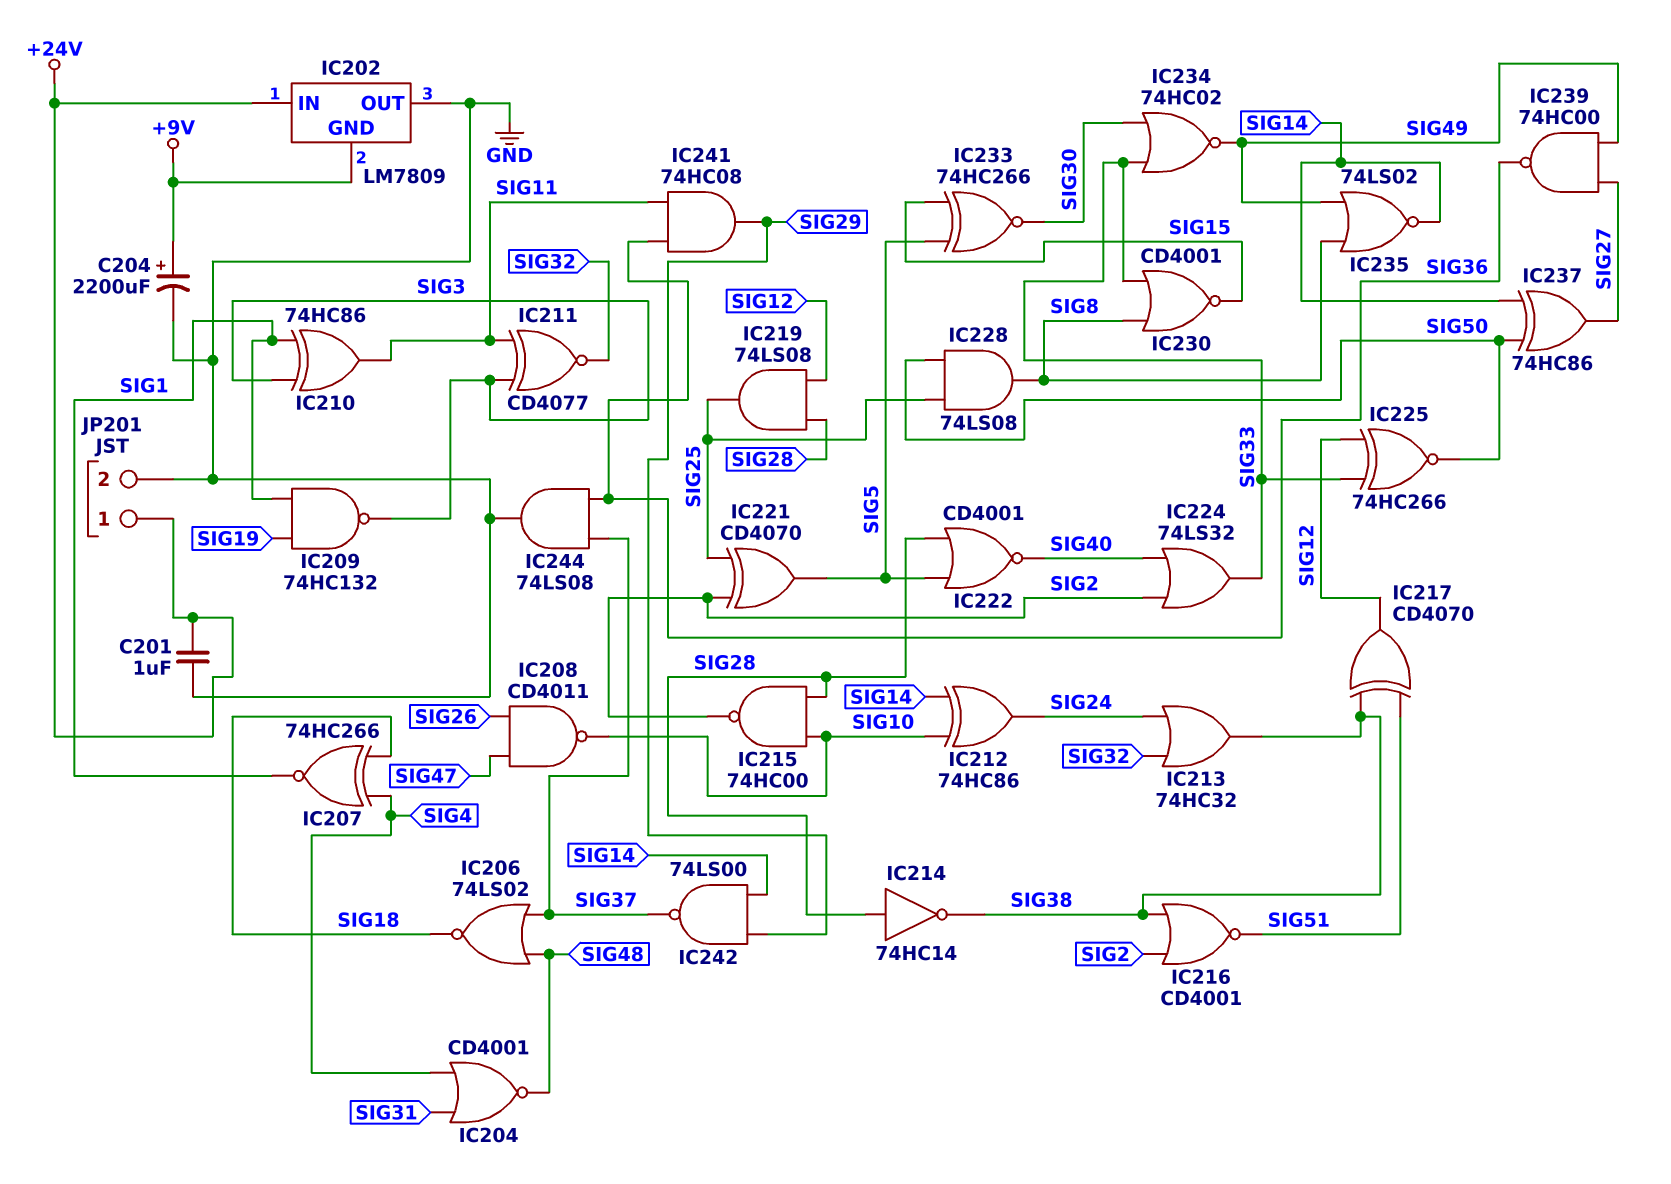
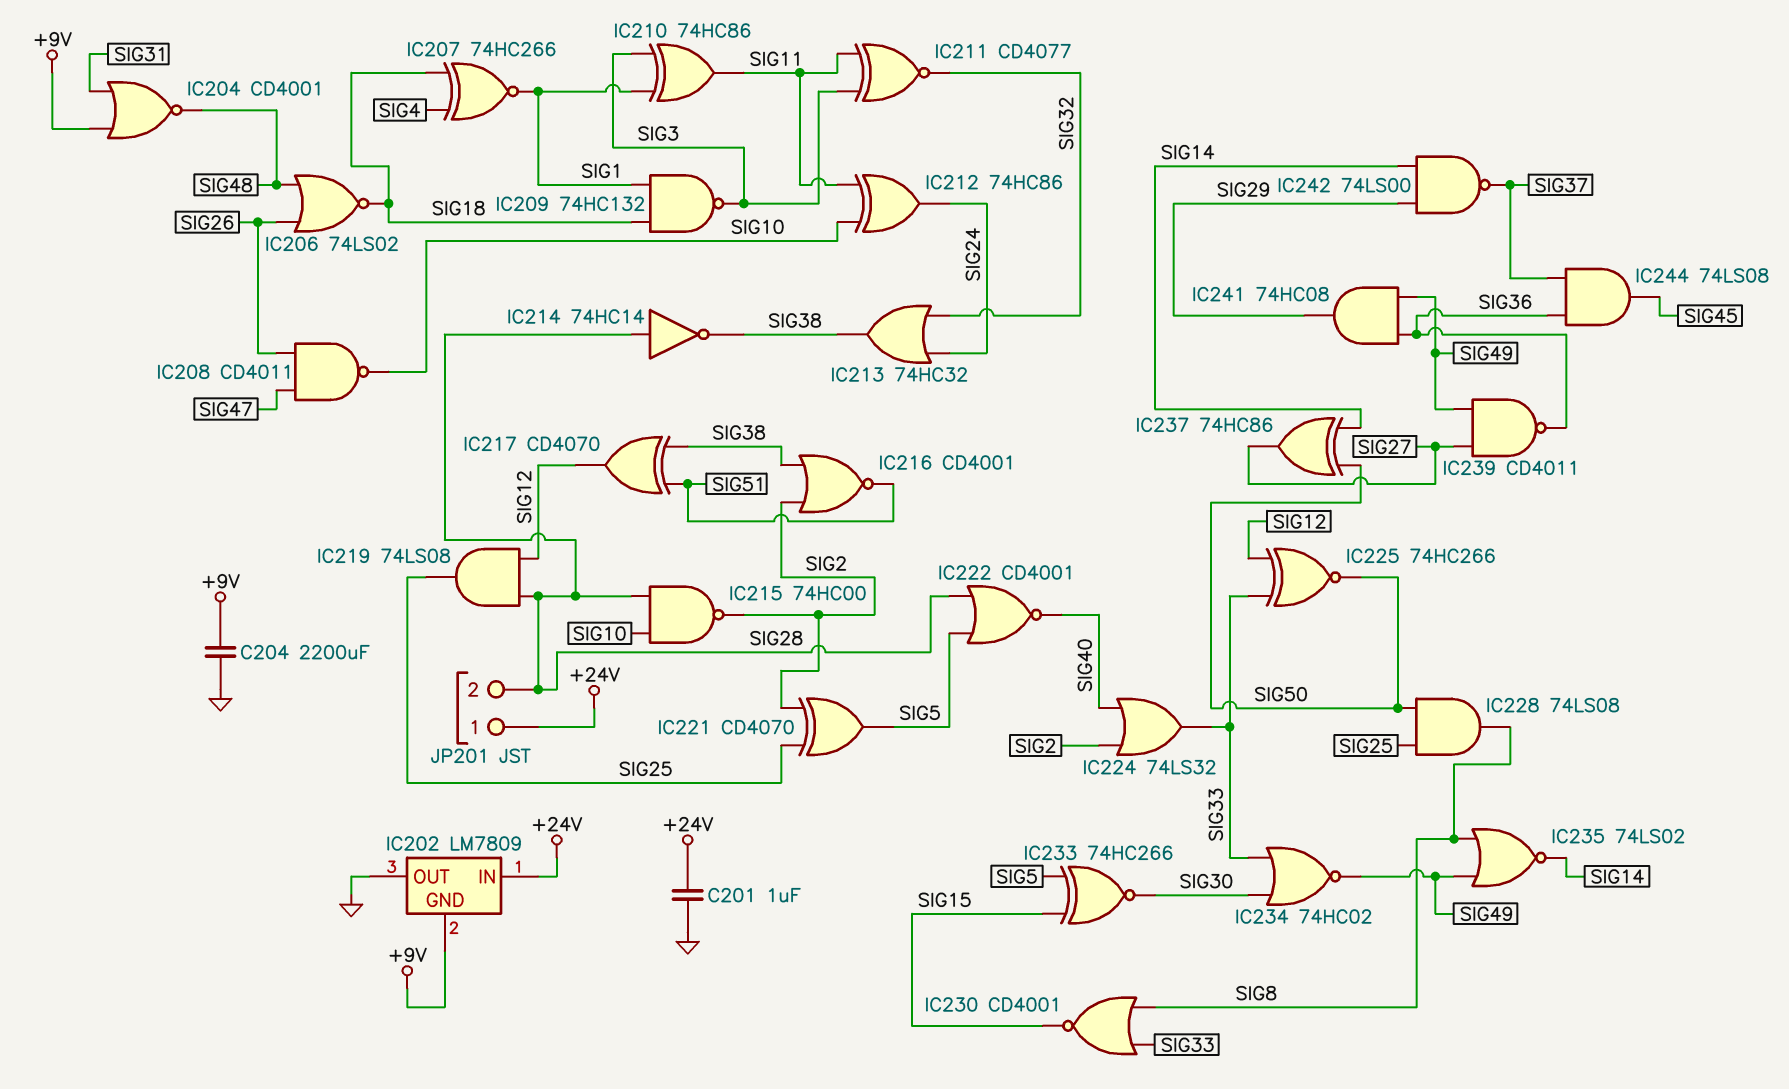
C204: 2200uF (plus +9V, minus GND) -> 2200uF (+9V, GND)
IC204: NOR CD4001 (in SIG4, in SIG31, out SIG48) -> NOR CD4001 (in +9V, in SIG31, out SIG48)
IC206: NOR 74LS02 (in SIG37, in SIG48, out SIG18) -> NOR 74LS02 (in SIG26, in SIG48, out SIG18)
IC209: NAND 74HC132 (in SIG1, in SIG19, out SIG3) -> NAND 74HC132 (in SIG1, in SIG18, out SIG3)
IC212: XOR 74HC86 (in SIG10, in SIG14, out SIG24) -> XOR 74HC86 (in SIG10, in SIG11, out SIG24)
IC239: NAND 74HC00 (in SIG27, in SIG49, out SIG36) -> NAND CD4011 (in SIG27, in SIG49, out SIG36)
IC241: AND 74HC08 (in SIG11, in SIG36, out SIG29) -> AND 74HC08 (in SIG36, in SIG49, out SIG29)
IC244: AND 74LS08 (in SIG36, in SIG37, out GND) -> AND 74LS08 (in SIG36, in SIG37, out SIG45)
JP201 pin 2: GND -> SIG28

